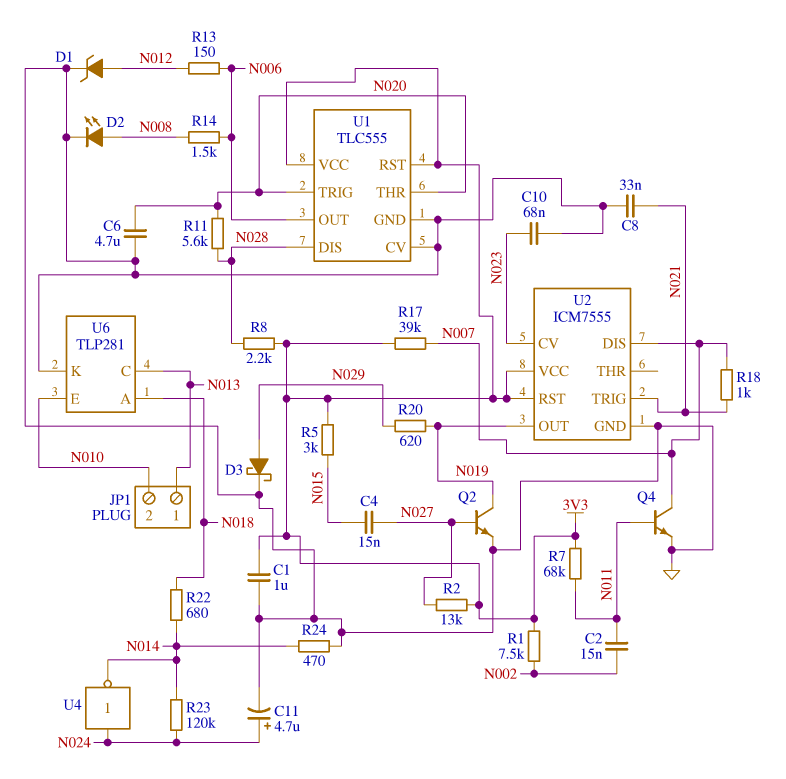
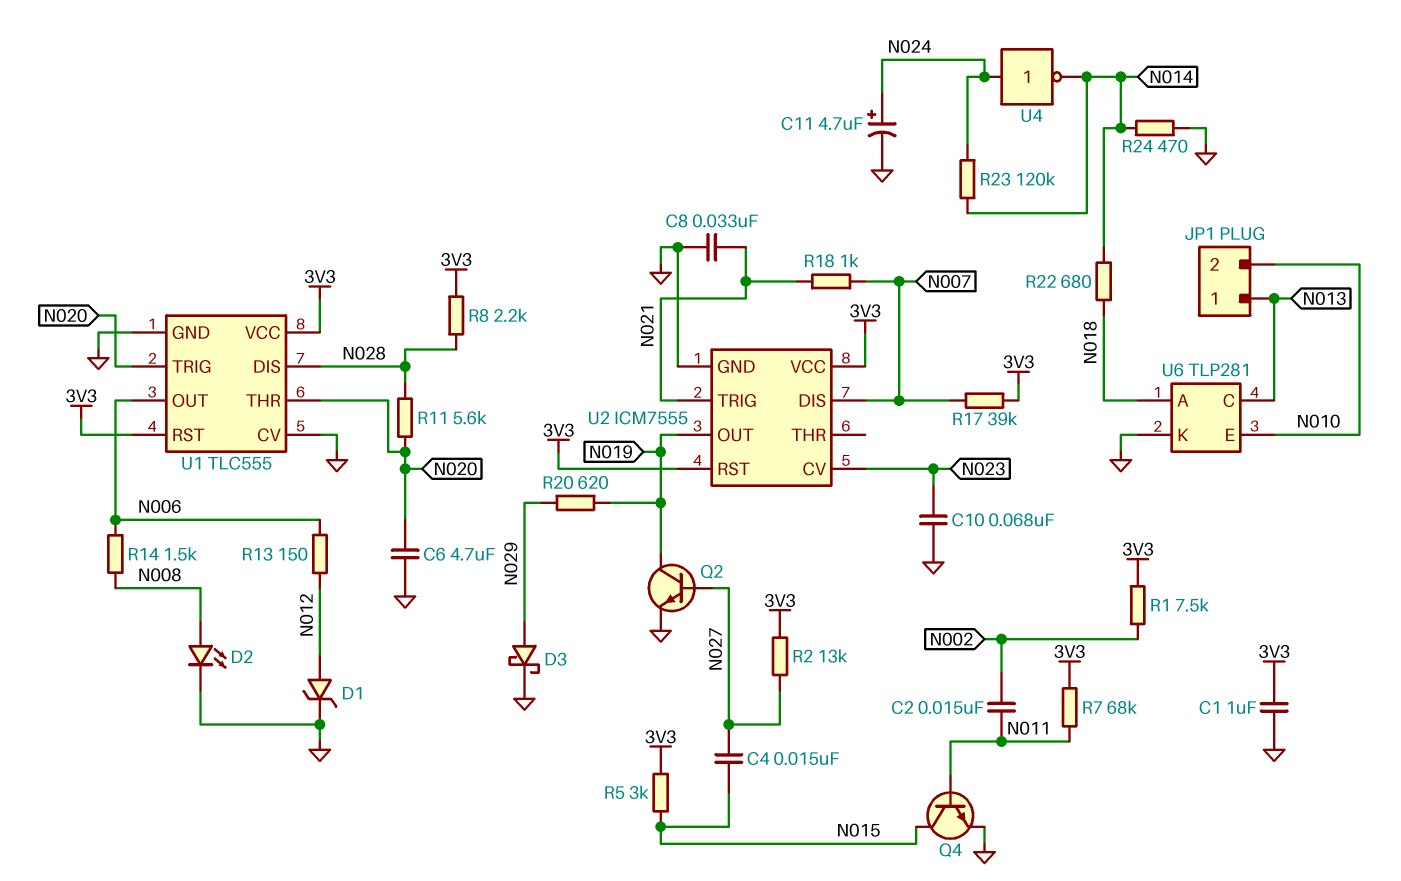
Q4: NPN (B N011, C N007, E GND) -> NPN (B N011, C N015, E GND)

